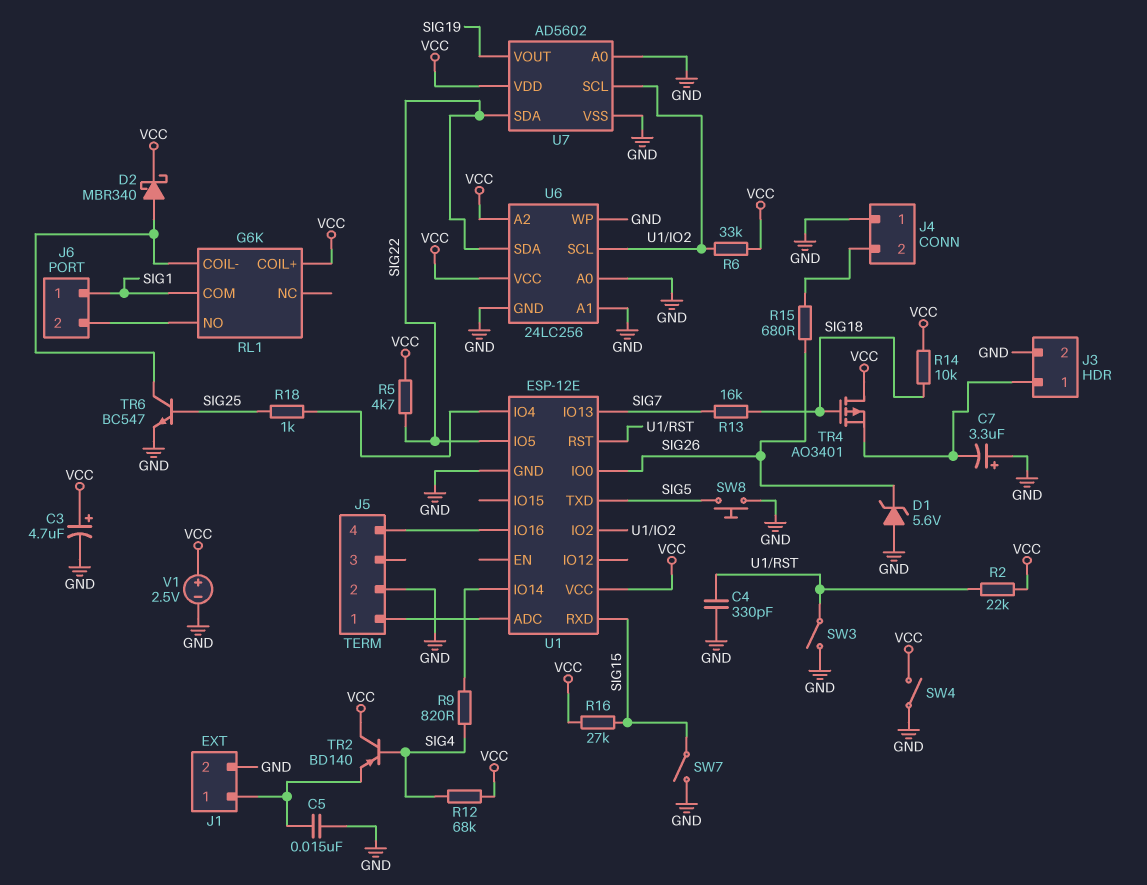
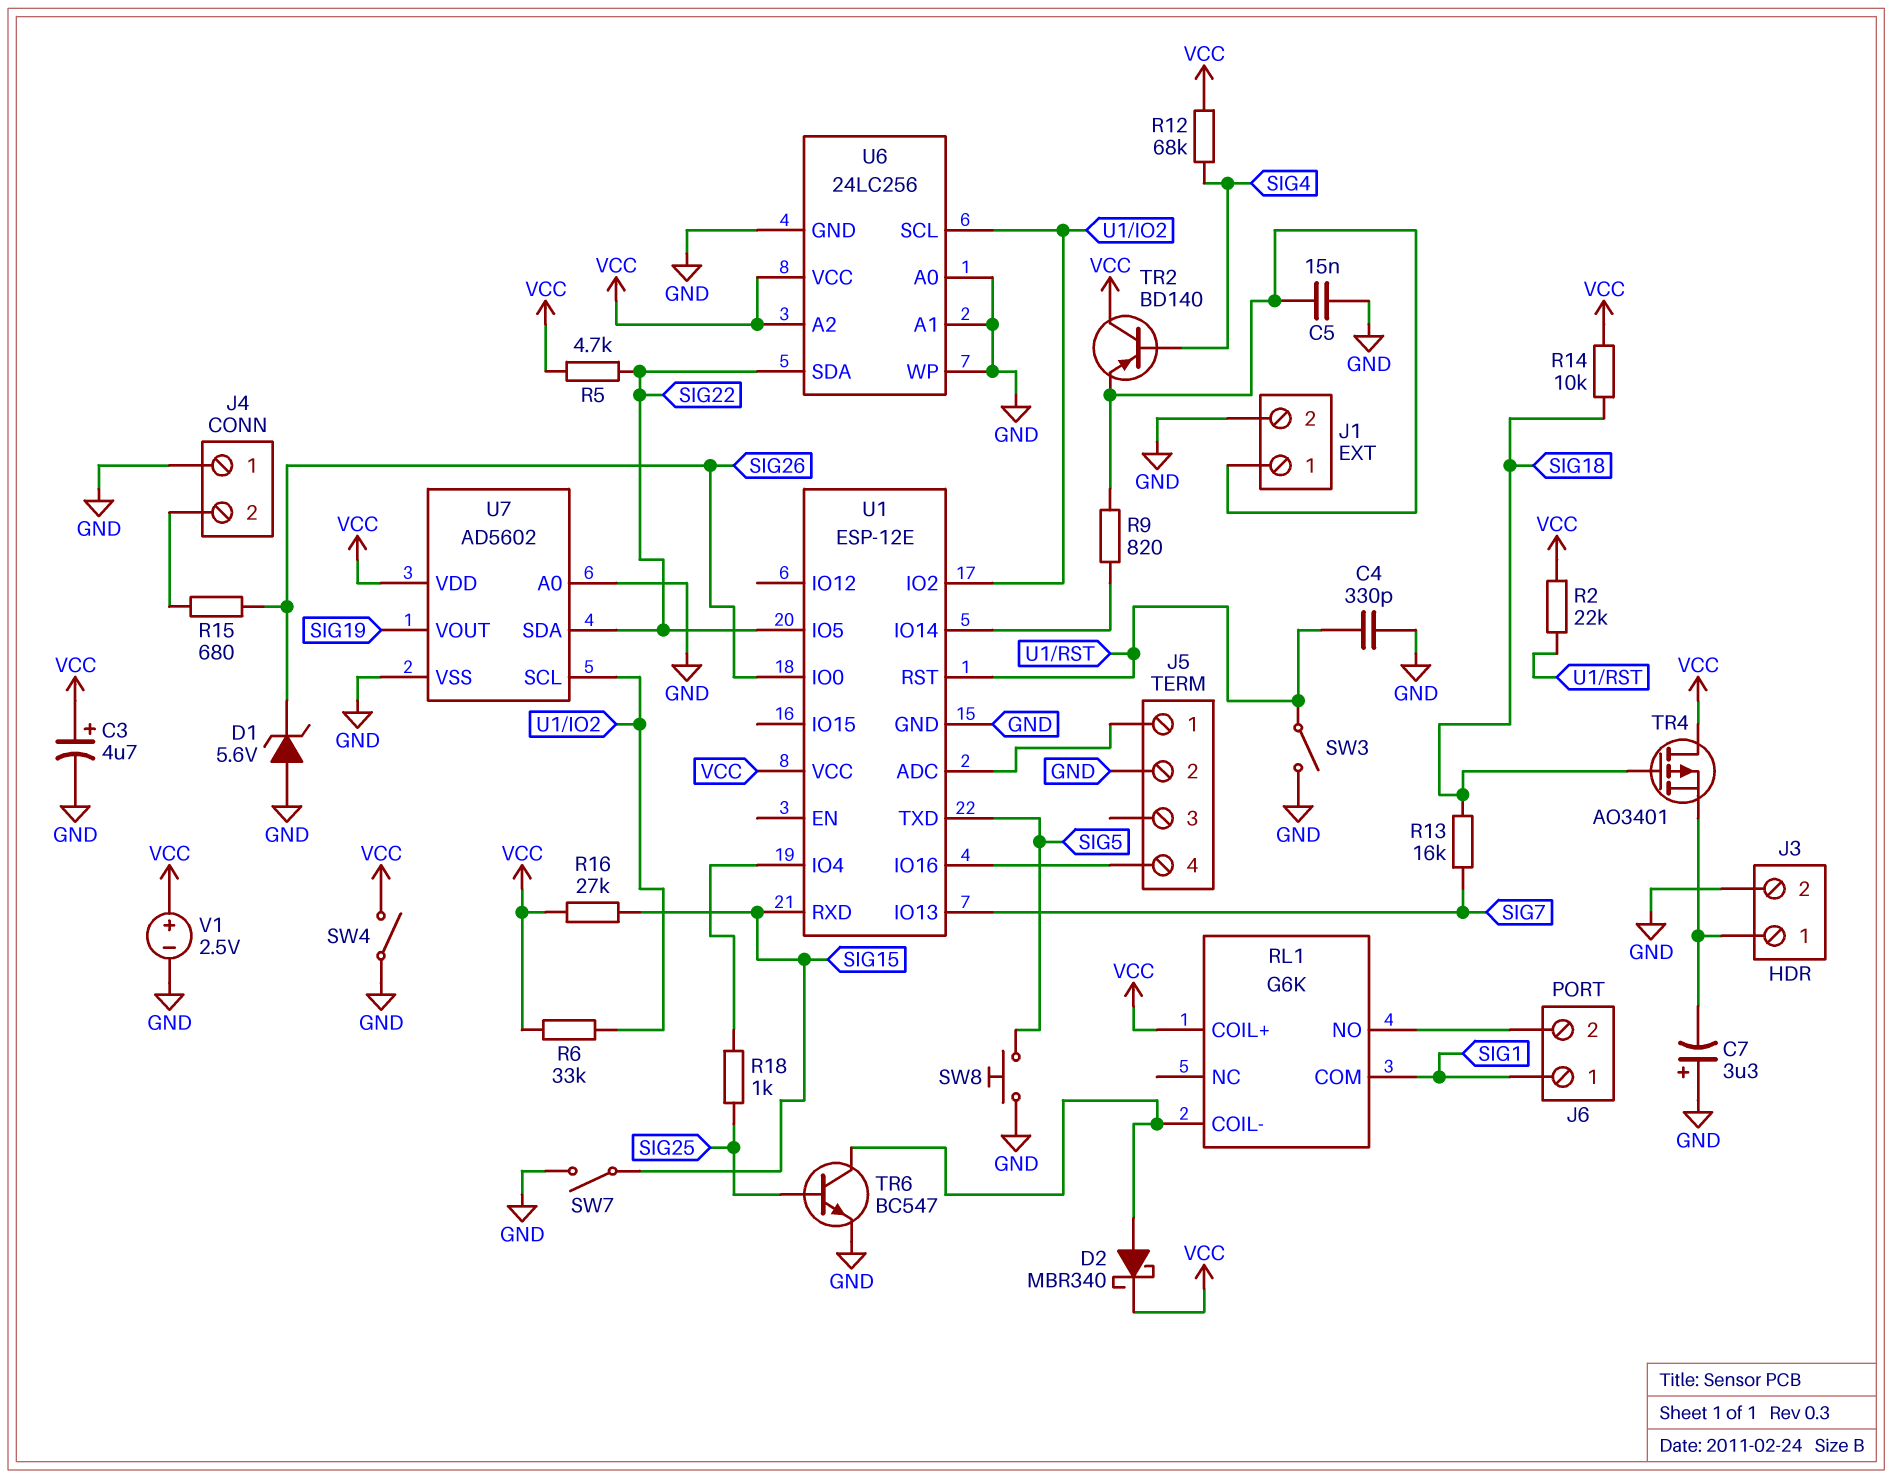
R9: 820 (SIG4, U1/IO14) -> 820 (J1/1, U1/IO14)

